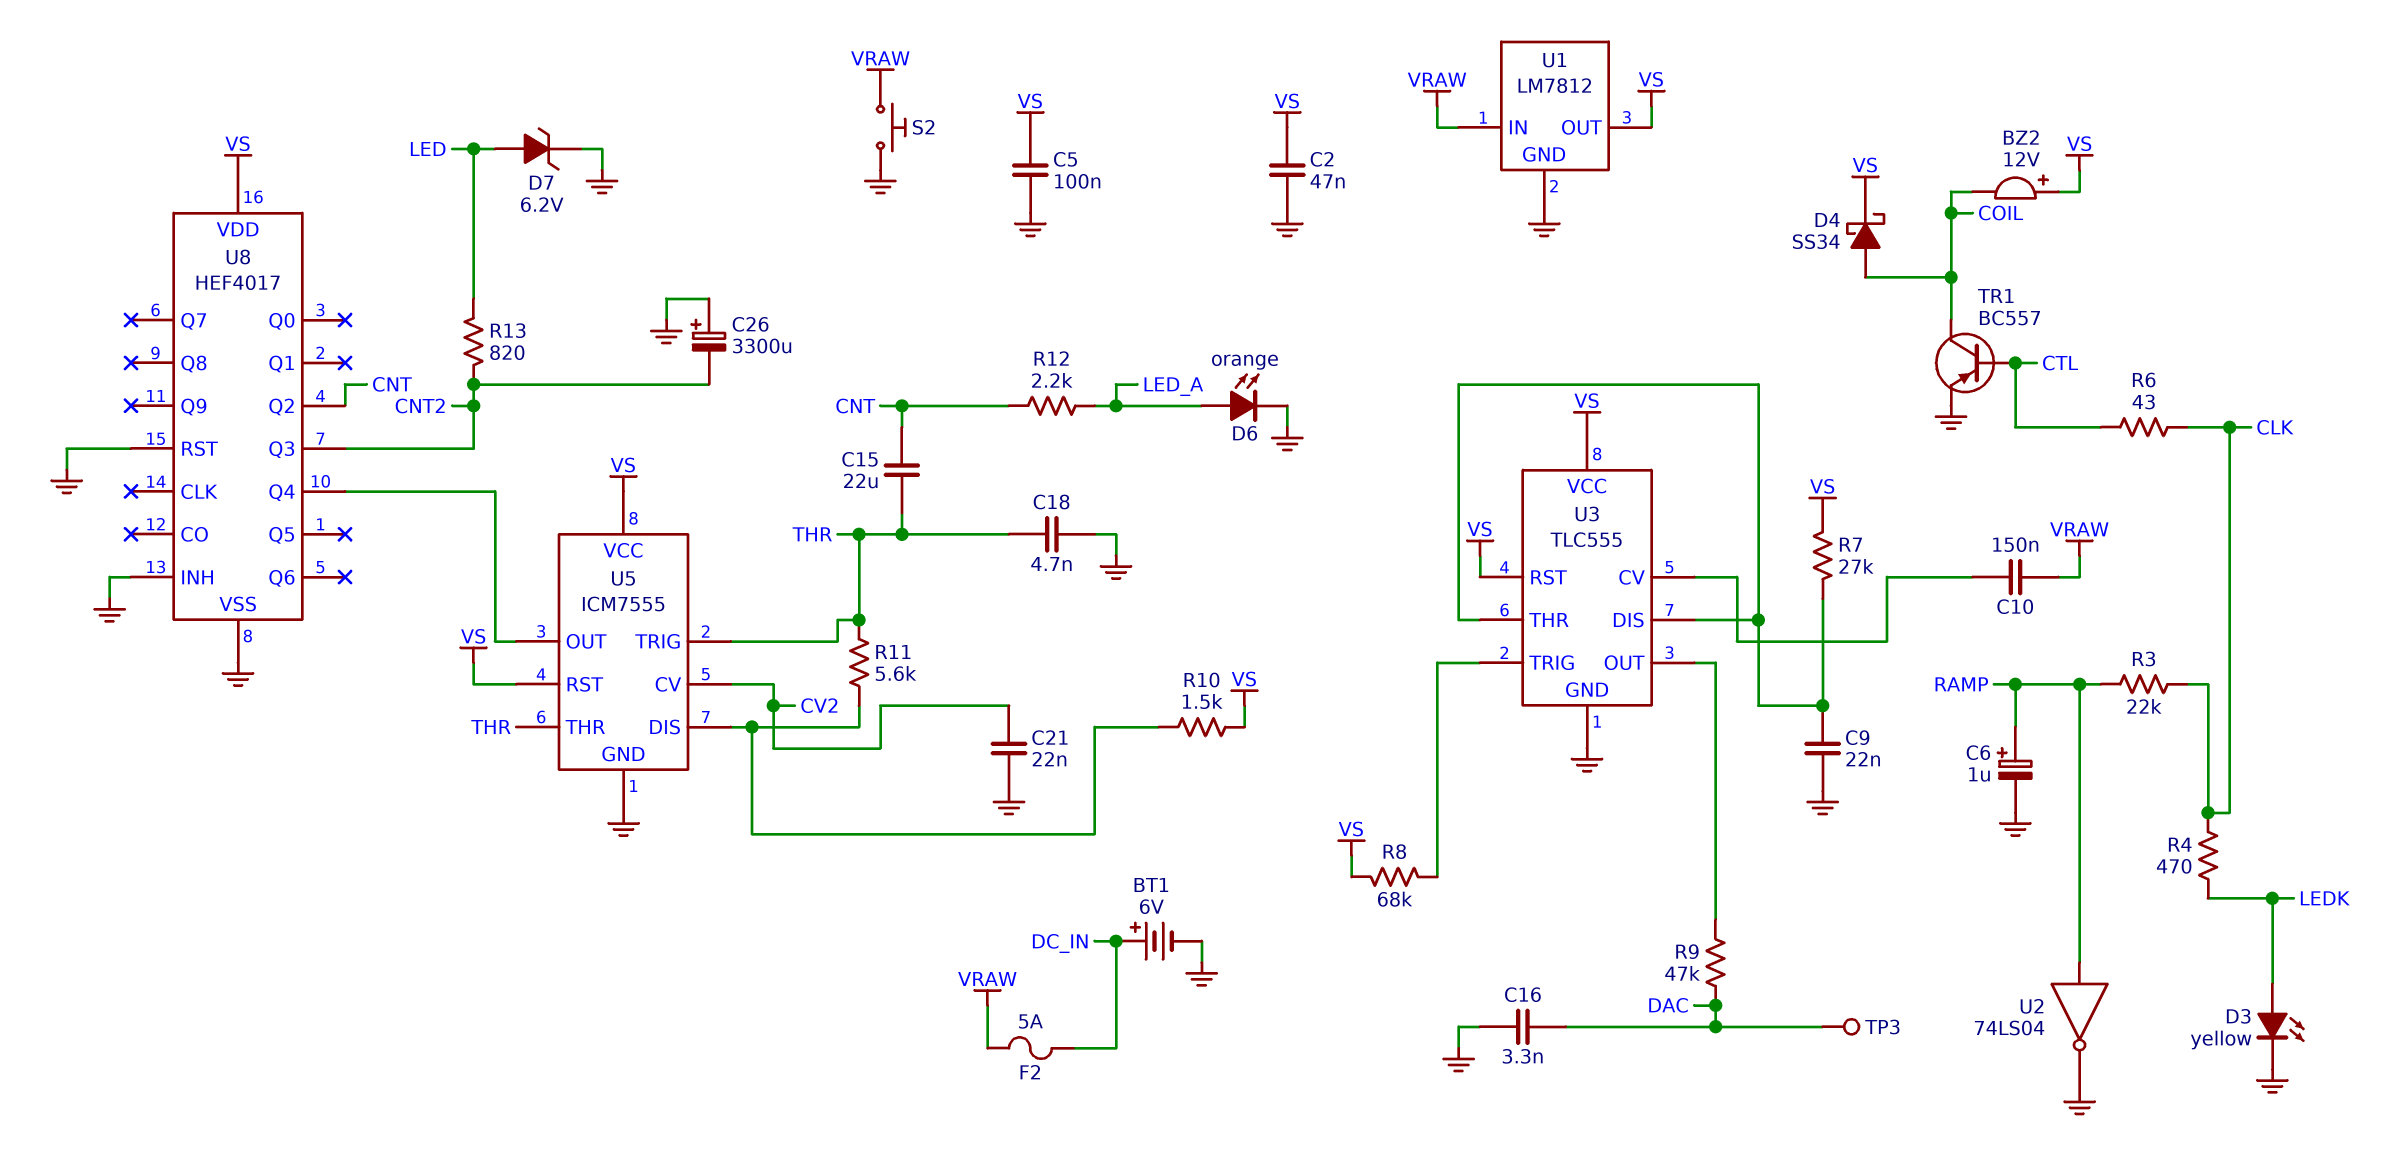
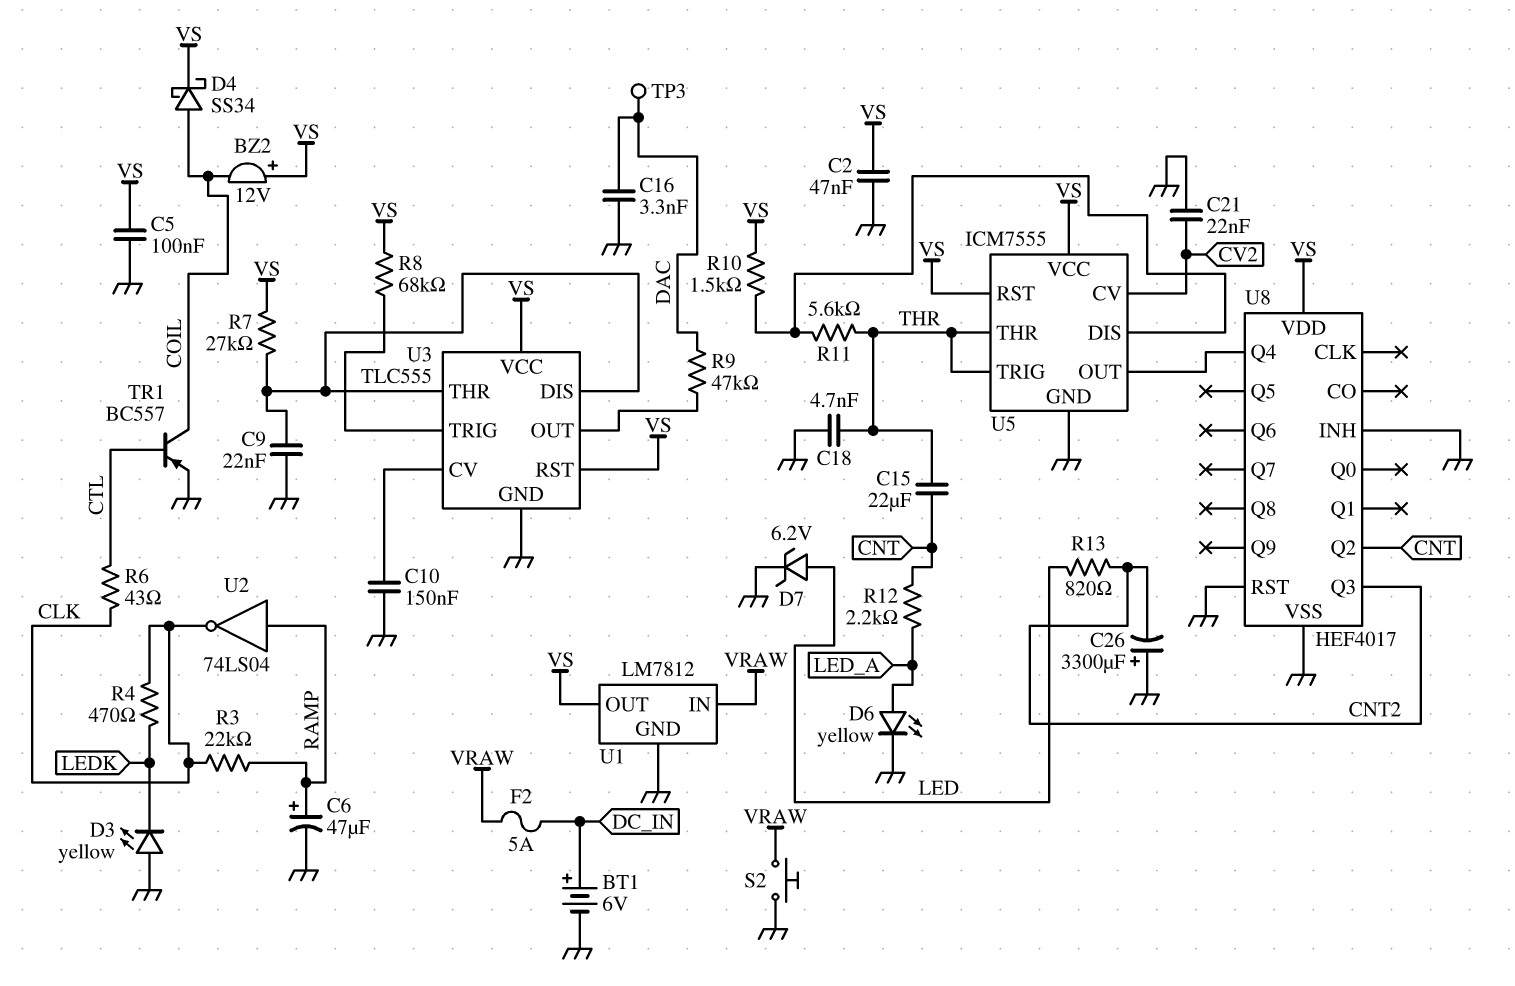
C6: 1uF (plus RAMP, minus GND) -> 47uF (plus RAMP, minus GND)
C10: 150nF (U3/CV, VRAW) -> 150nF (GND, U3/CV)
D3: LED yellow (A LEDK, K GND) -> LED yellow (A GND, K LEDK)
D6: LED orange (A LED_A, K GND) -> LED yellow (A LED_A, K GND)
U2: NOT 74LS04 (in RAMP, out GND) -> NOT 74LS04 (in RAMP, out CLK)

